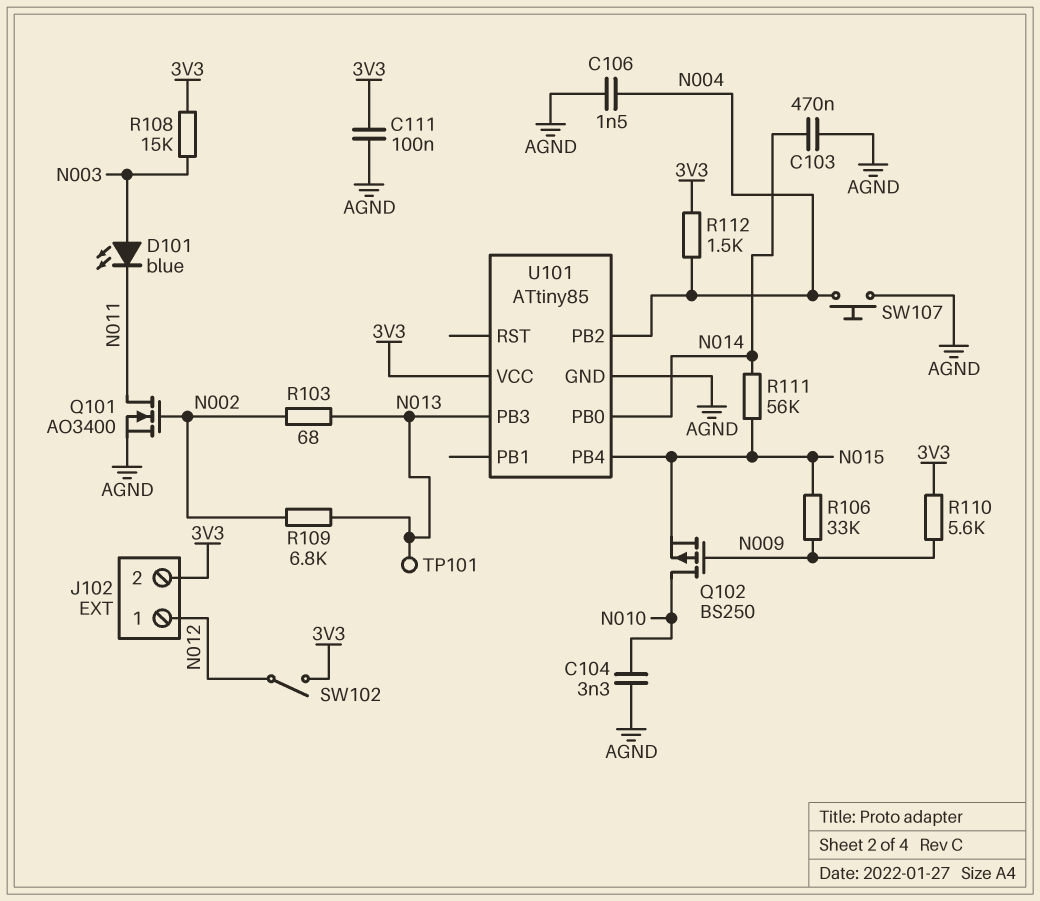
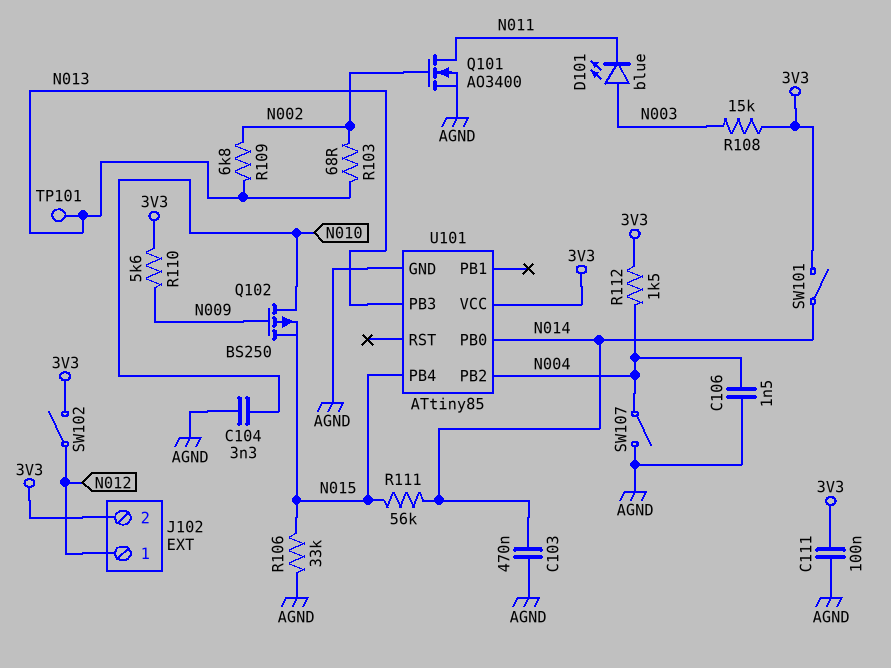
R106: 33k (N009, N015) -> 33k (AGND, N015)
SW101: none -> switch (3V3, N014)
SW107: button (AGND, N004) -> switch (AGND, N004)

